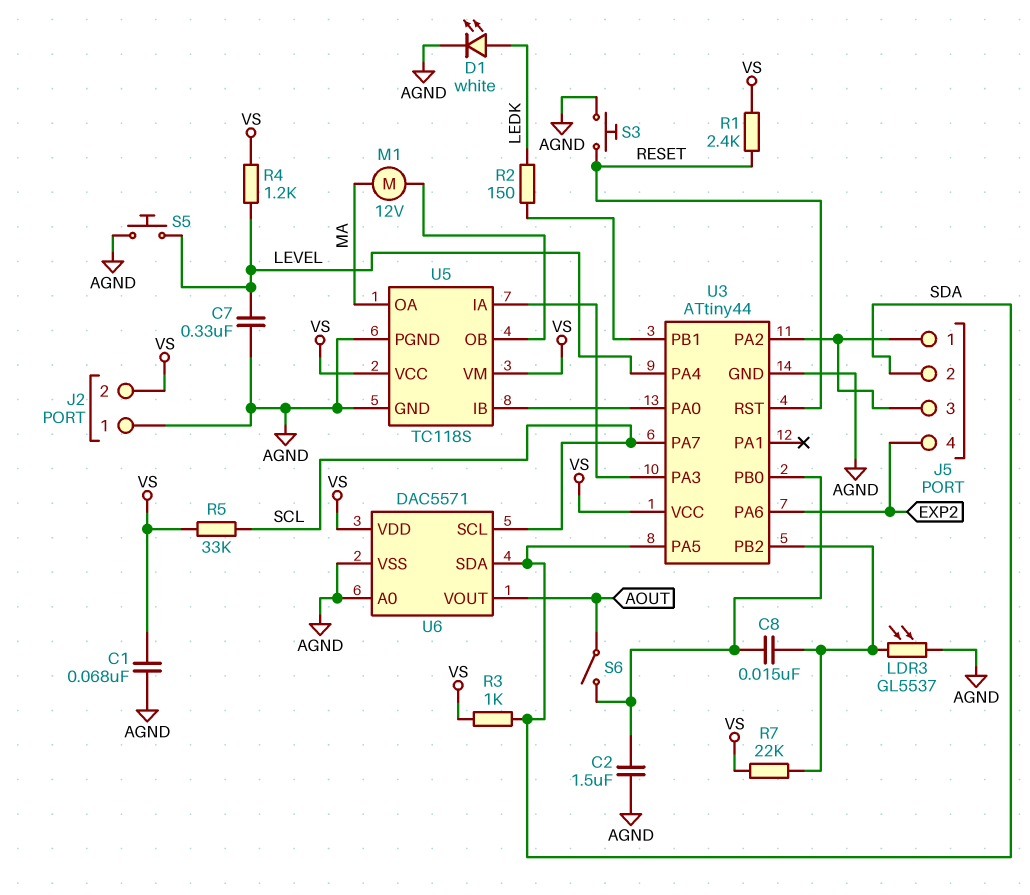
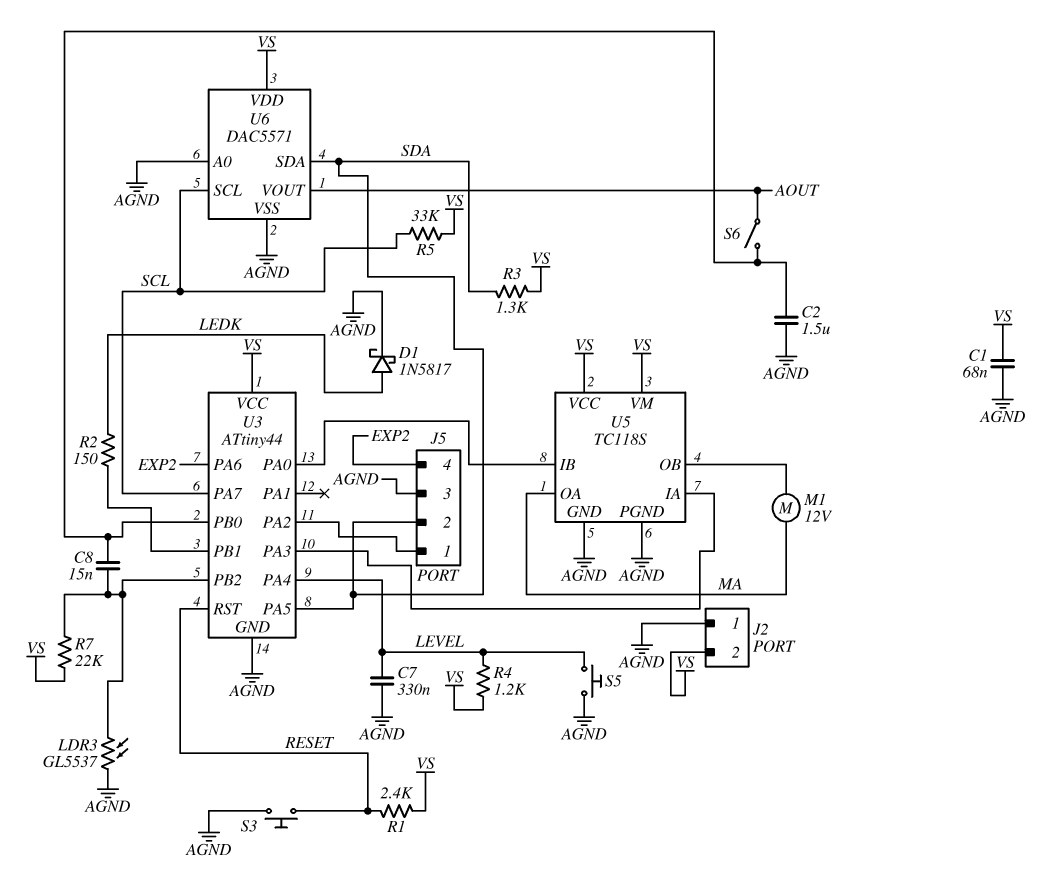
D1: LED white (A LEDK, K AGND) -> schottky 1N5817 (A LEDK, K AGND)
J5 pin 3: J5/1 -> AGND
R3: 1k (SDA, VS) -> 1.3k (SDA, VS)

